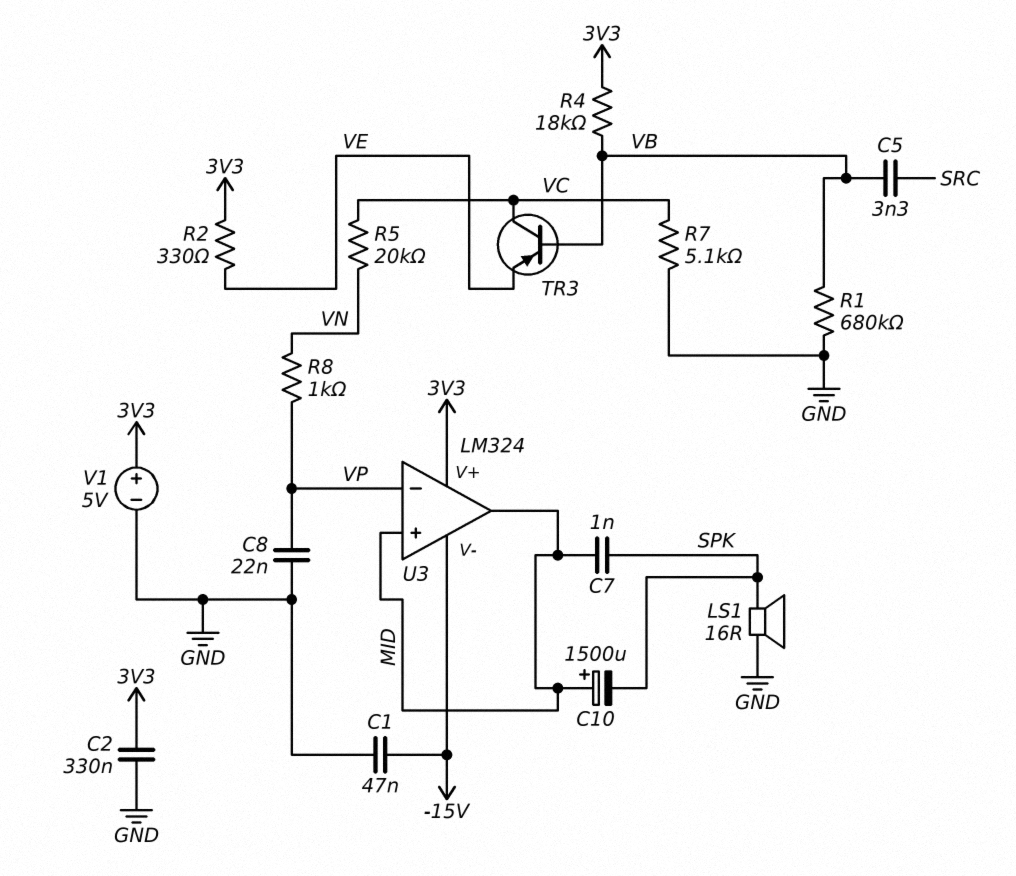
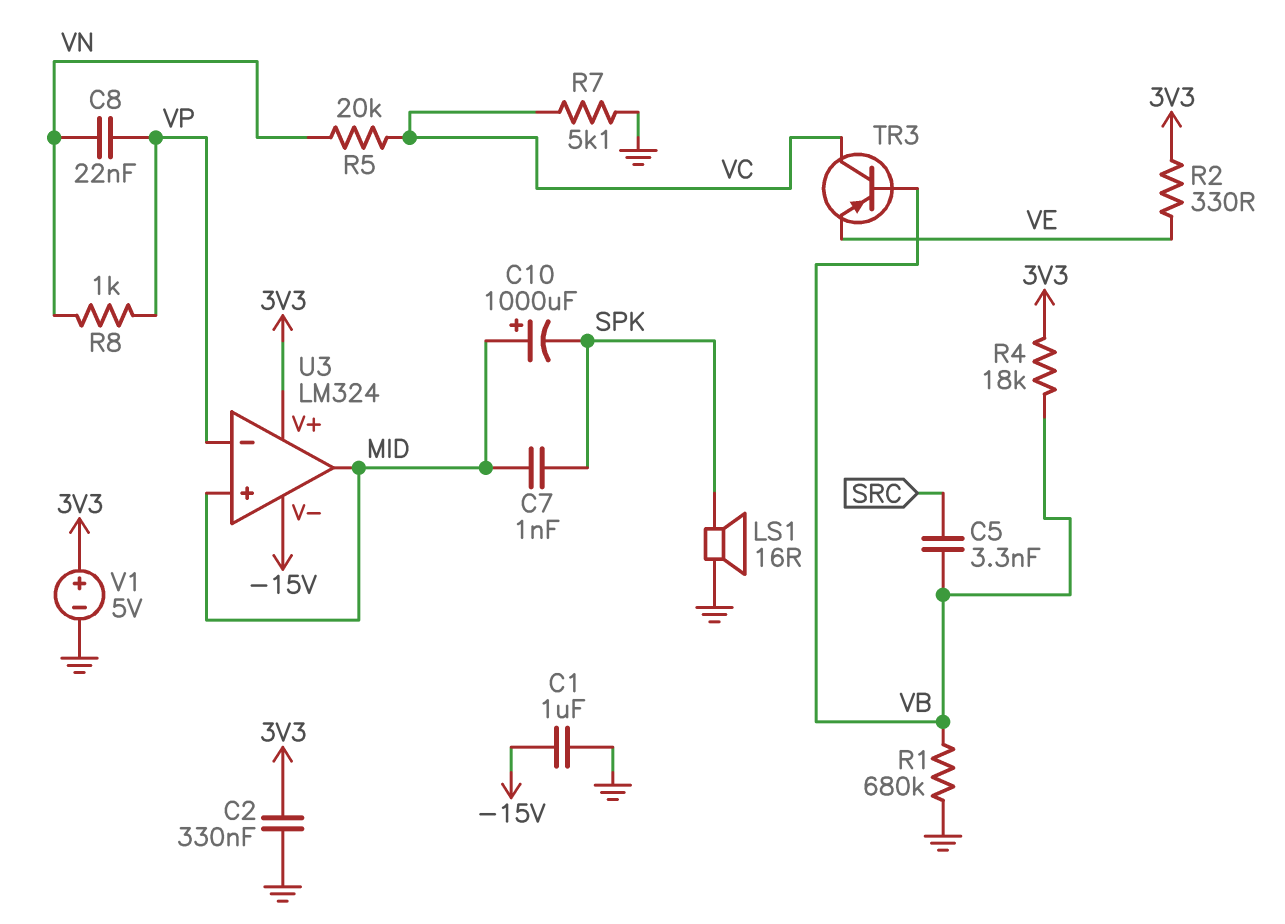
C1: 47nF (-15V, GND) -> 1uF (-15V, GND)
C8: 22nF (GND, VP) -> 22nF (VN, VP)
C10: 1500uF (plus MID, minus SPK) -> 1000uF (plus MID, minus SPK)

